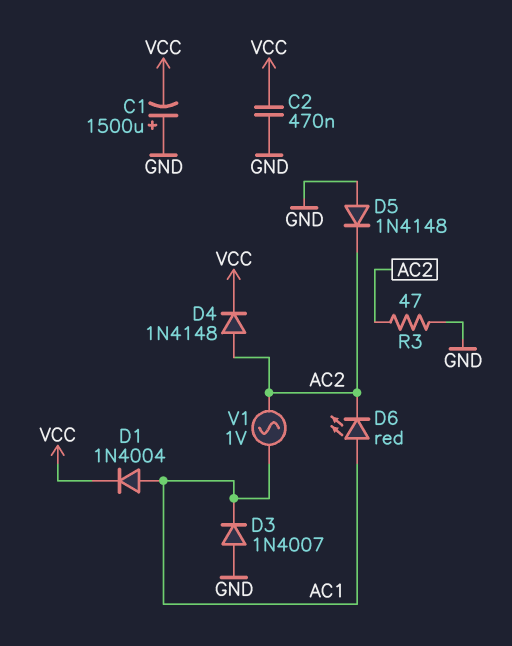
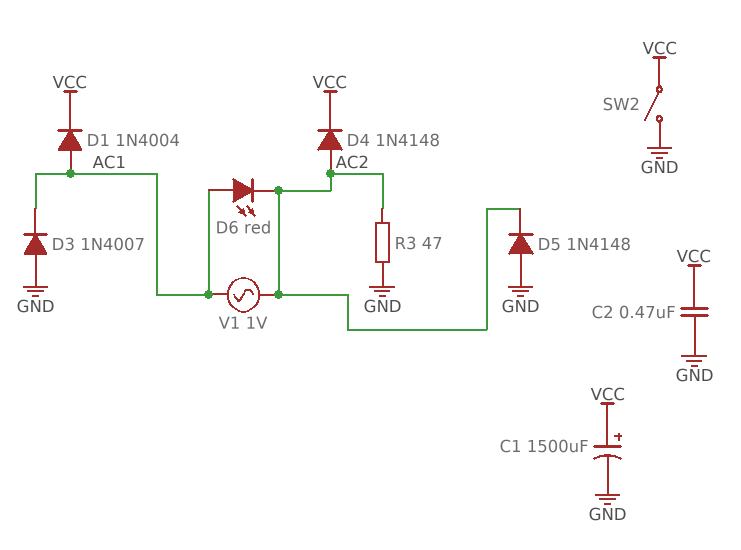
C1: 1500uF (plus GND, minus VCC) -> 1500uF (plus VCC, minus GND)
SW2: none -> switch (GND, VCC)

